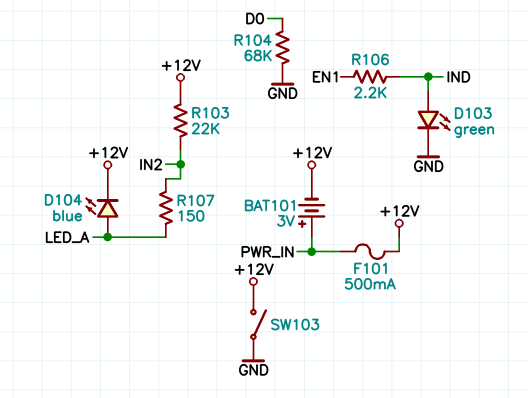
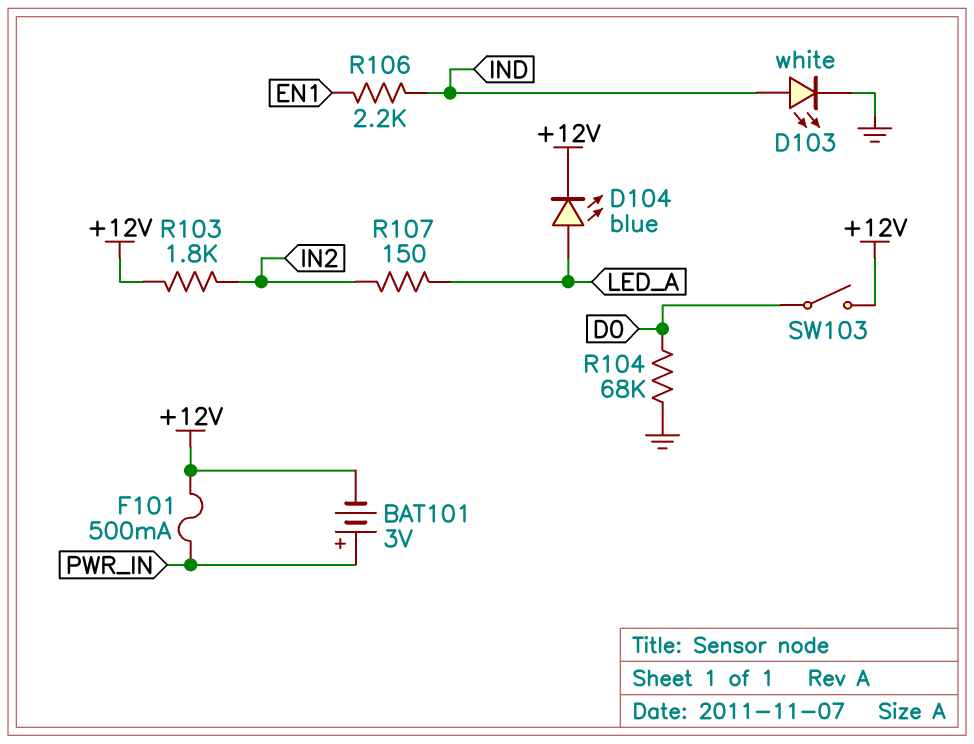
D103: LED green (A IND, K GND) -> LED white (A IND, K GND)
R103: 22k (+12V, IN2) -> 1.8k (+12V, IN2)
SW103: switch (+12V, GND) -> switch (+12V, D0)

